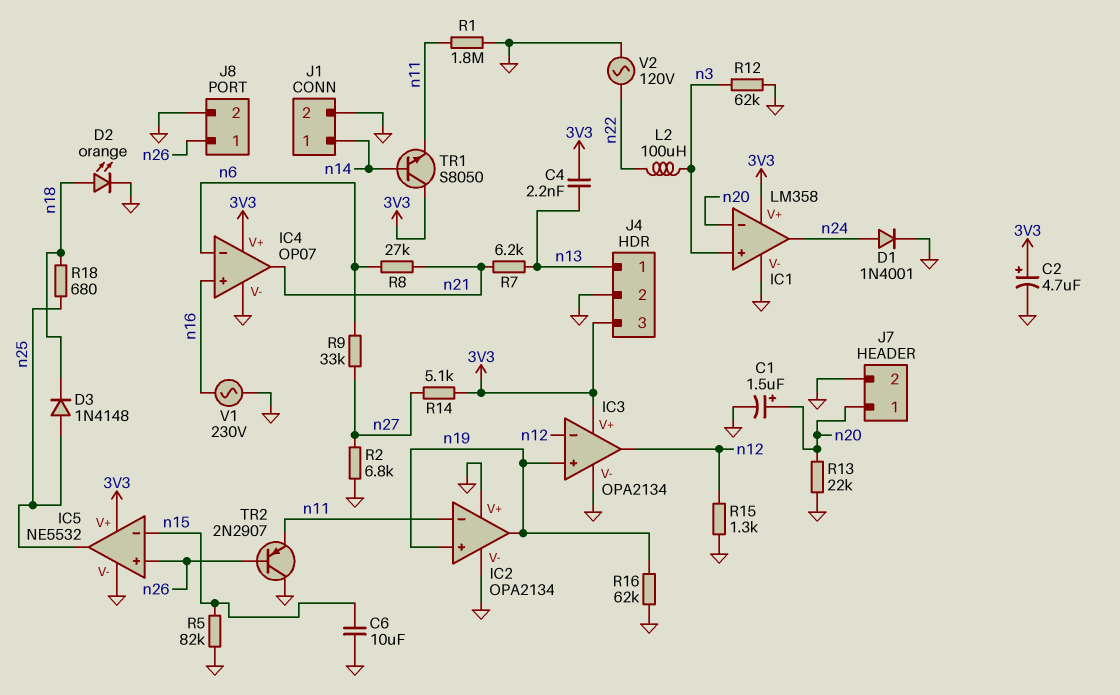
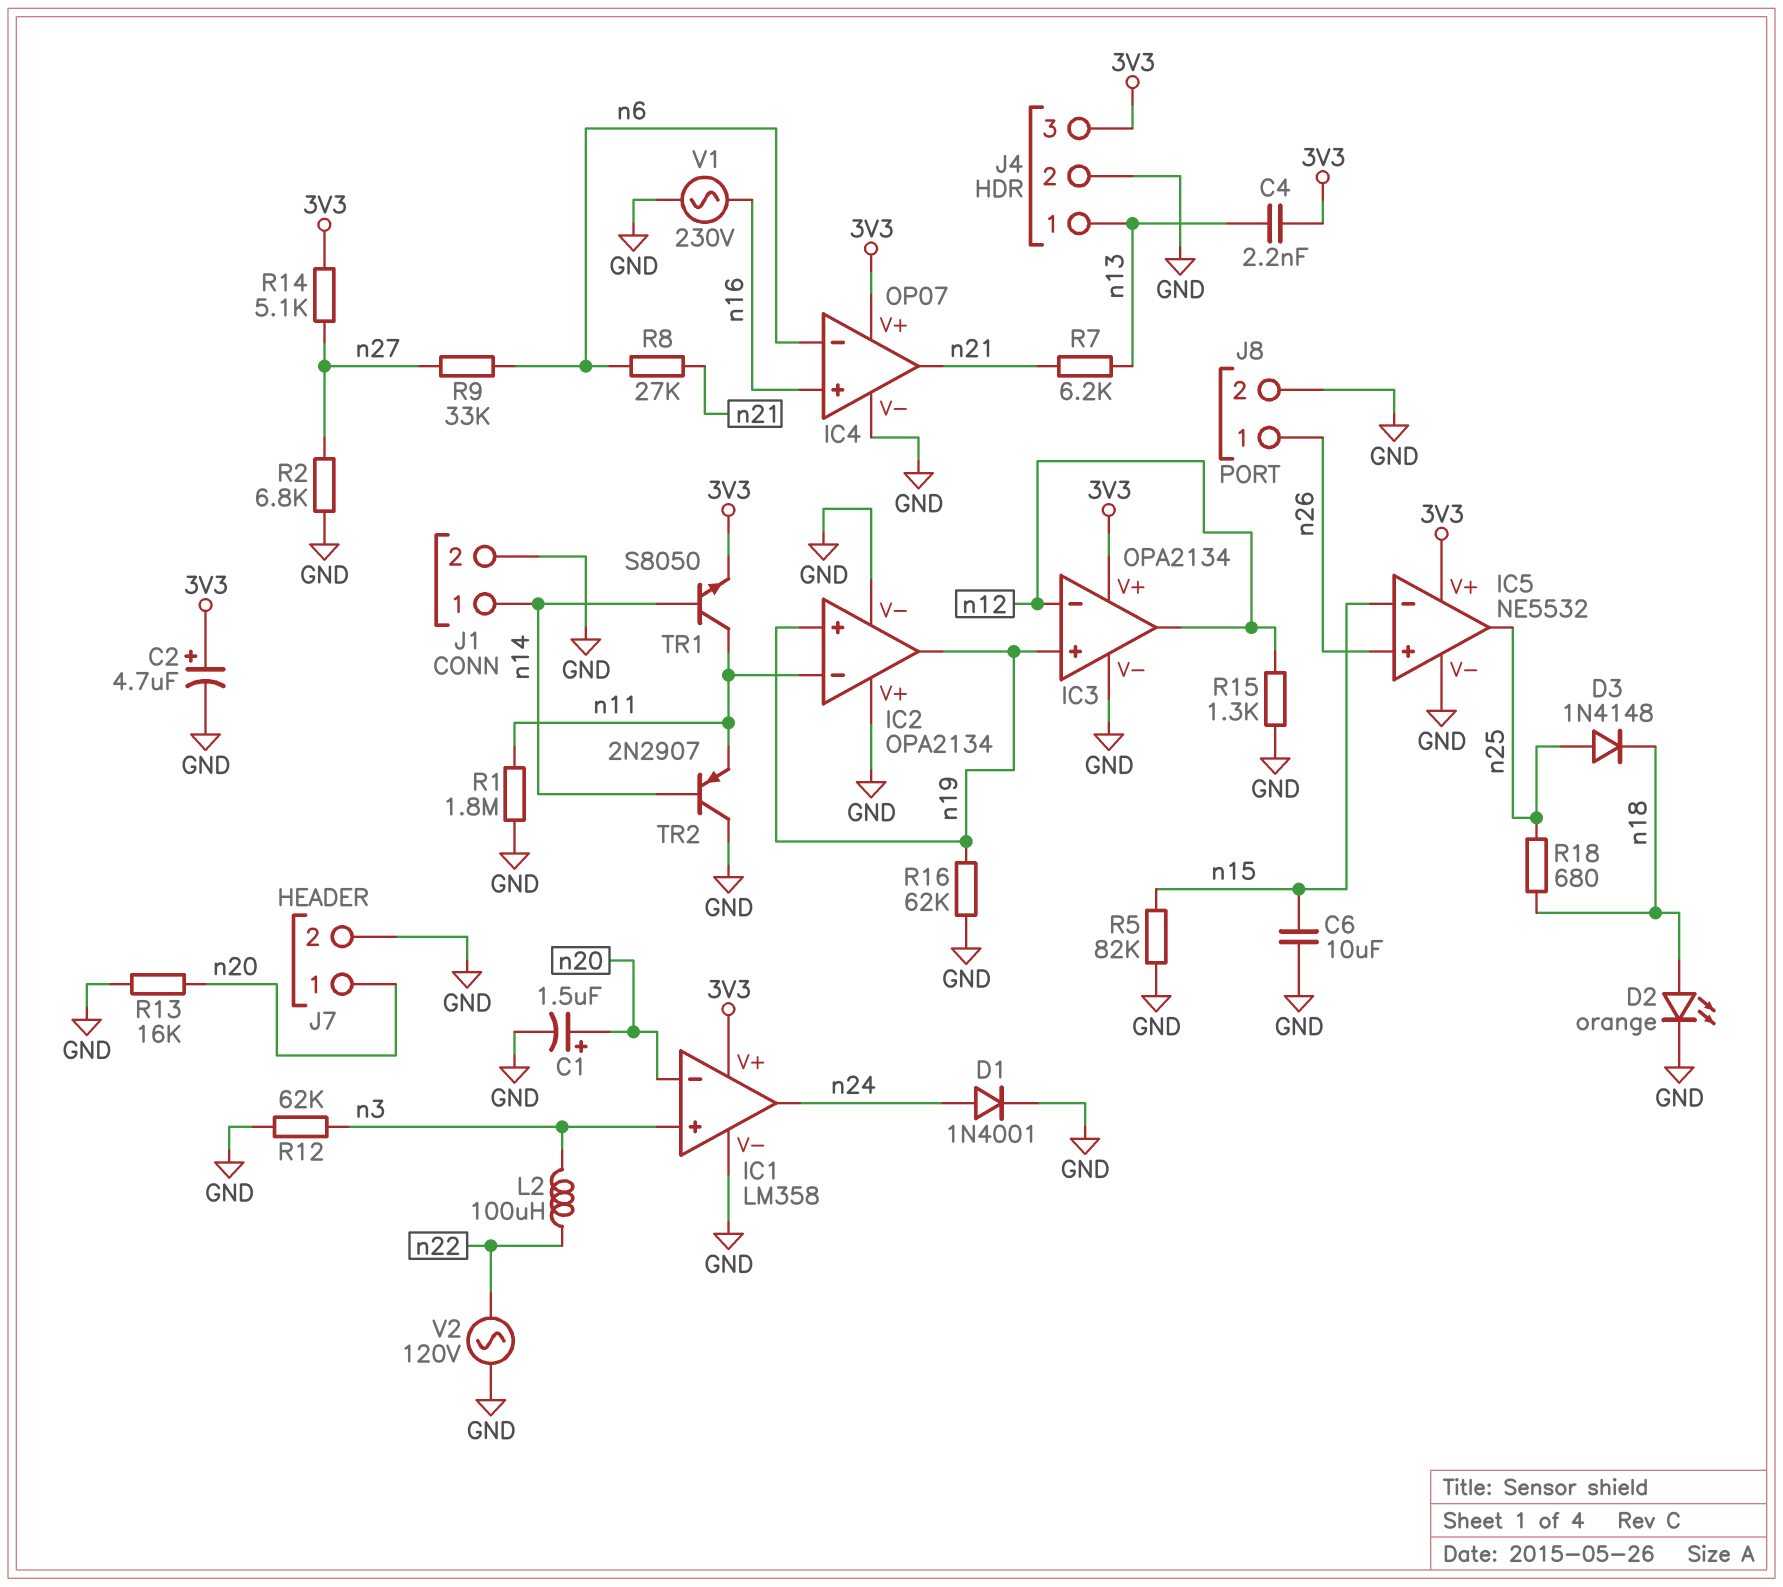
R13: 22k (GND, n20) -> 16k (GND, n20)
TR1: NPN S8050 (B n14, C 3V3, E n11) -> NPN S8050 (B n14, C n11, E 3V3)
TR2: PNP 2N2907 (B n26, C GND, E n11) -> PNP 2N2907 (B n14, C GND, E n11)

